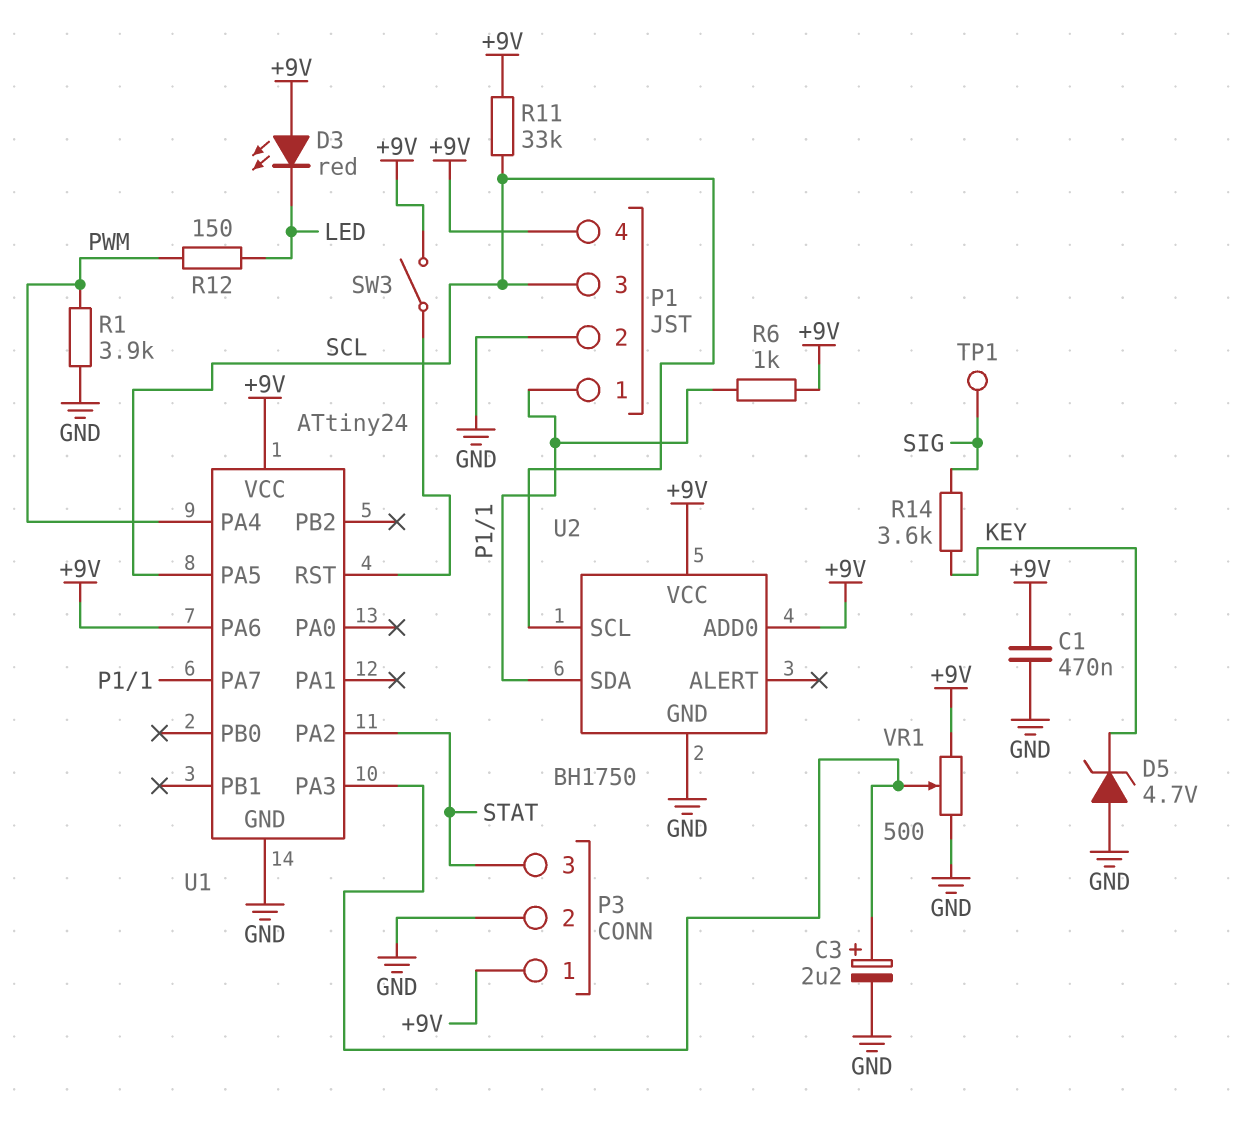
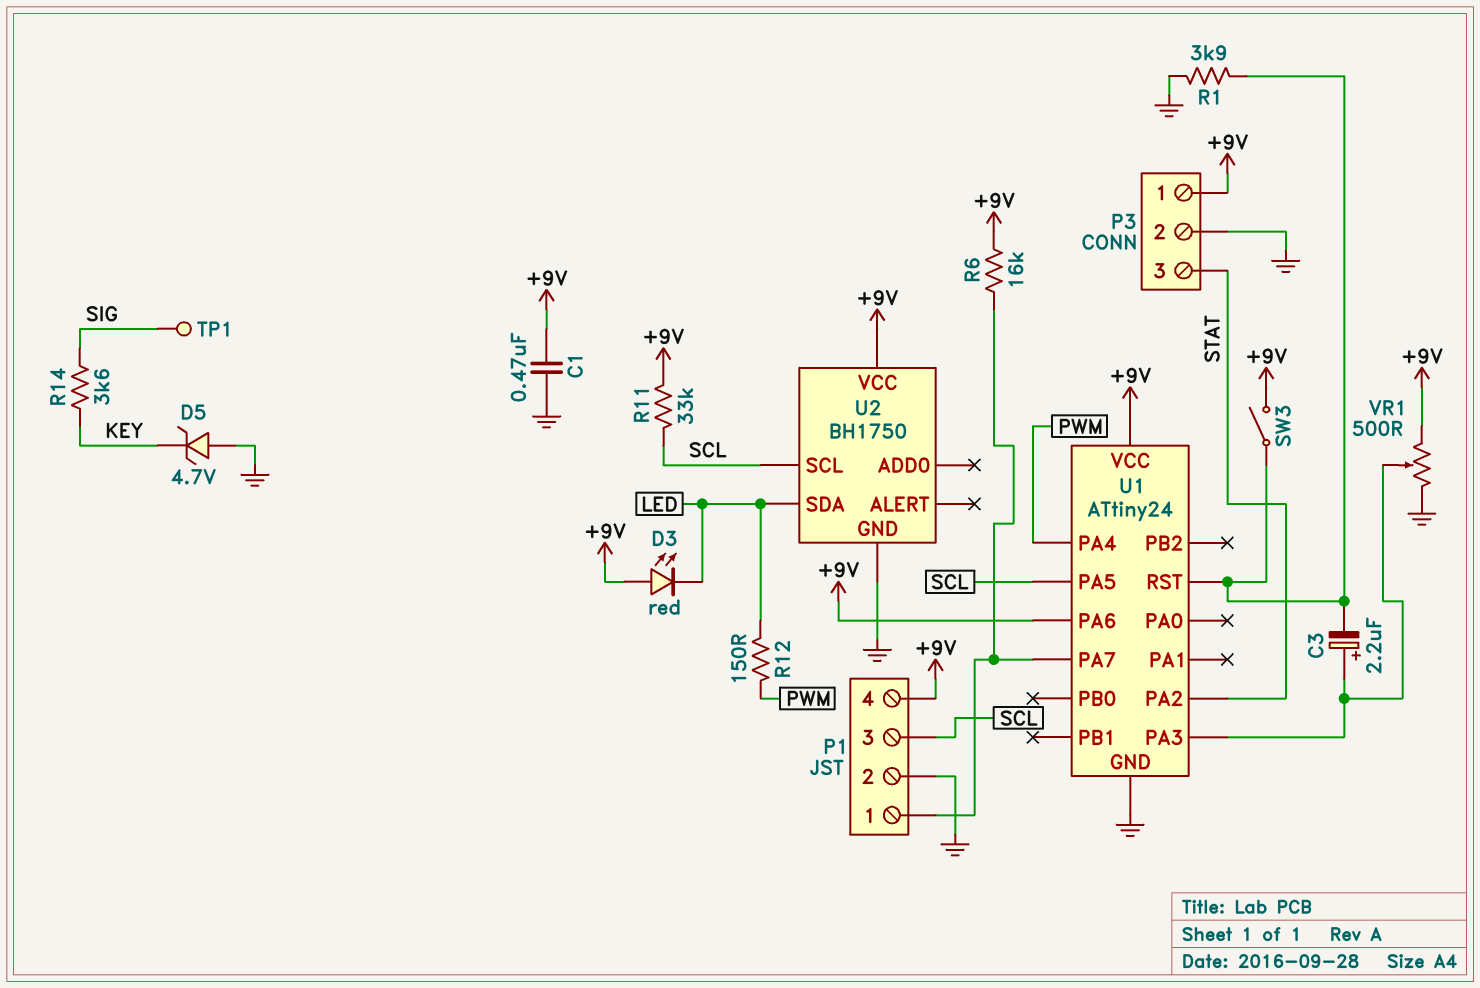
C3: 2.2uF (plus U1/PA3, minus GND) -> 2.2uF (plus U1/PA3, minus U1/RST)
R1: 3.9k (GND, PWM) -> 3.9k (GND, U1/RST)
R6: 1k (+9V, P1/1) -> 16k (+9V, P1/1)
U2 pin ADD0: +9V -> none
U2 pin SDA: P1/1 -> LED

